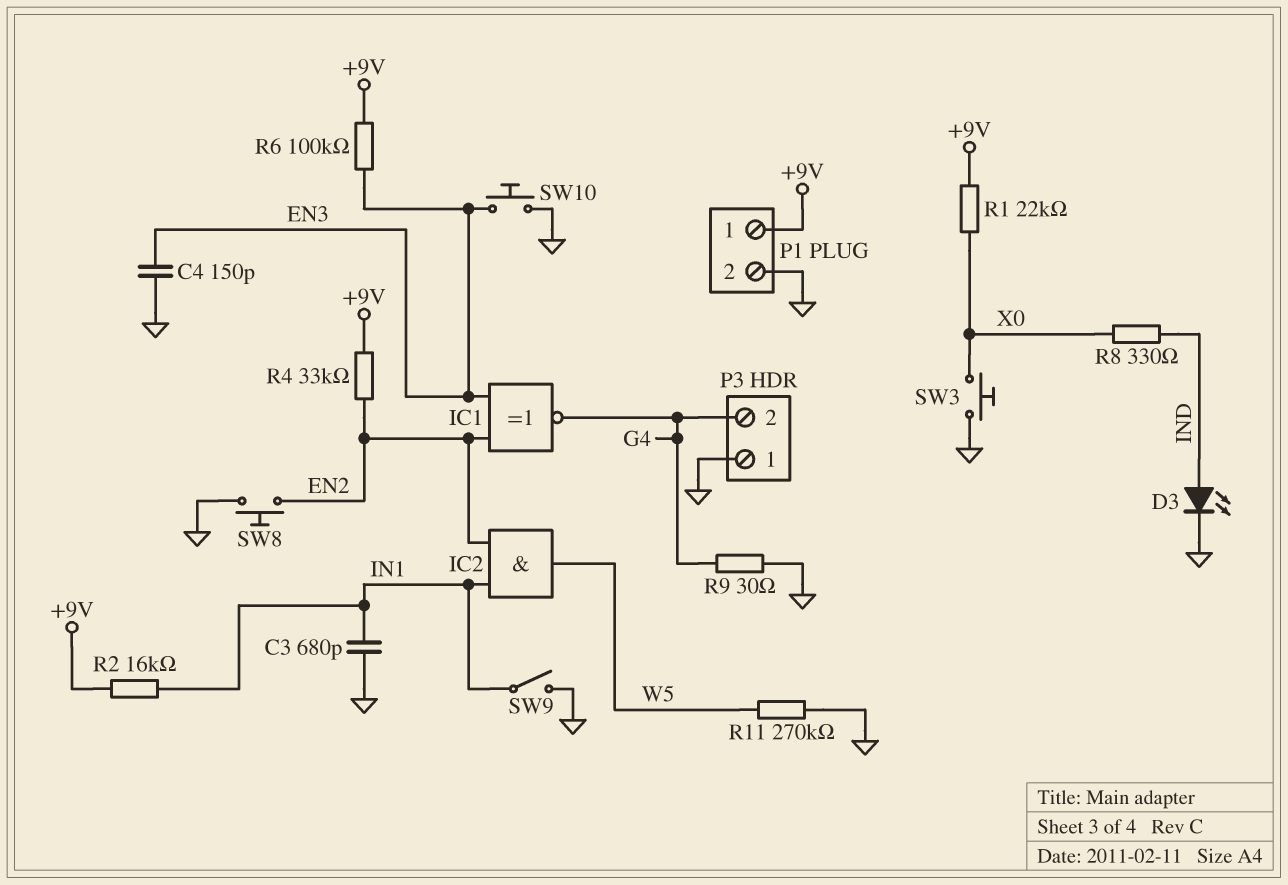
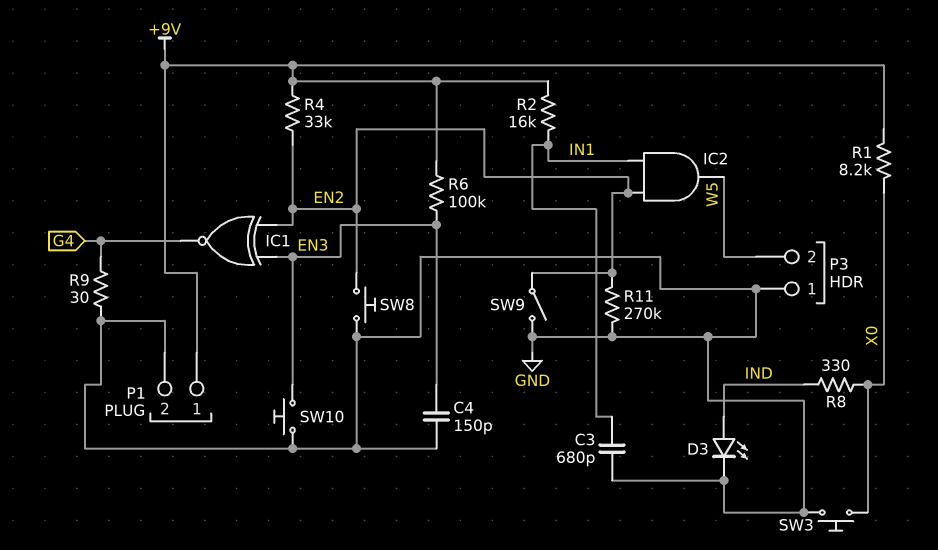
P3 pin 2: G4 -> W5
R1: 22k (+9V, X0) -> 8.2k (+9V, X0)
R11: 270k (GND, W5) -> 270k (EN2, GND)
SW9: switch (GND, IN1) -> switch (EN2, GND)

